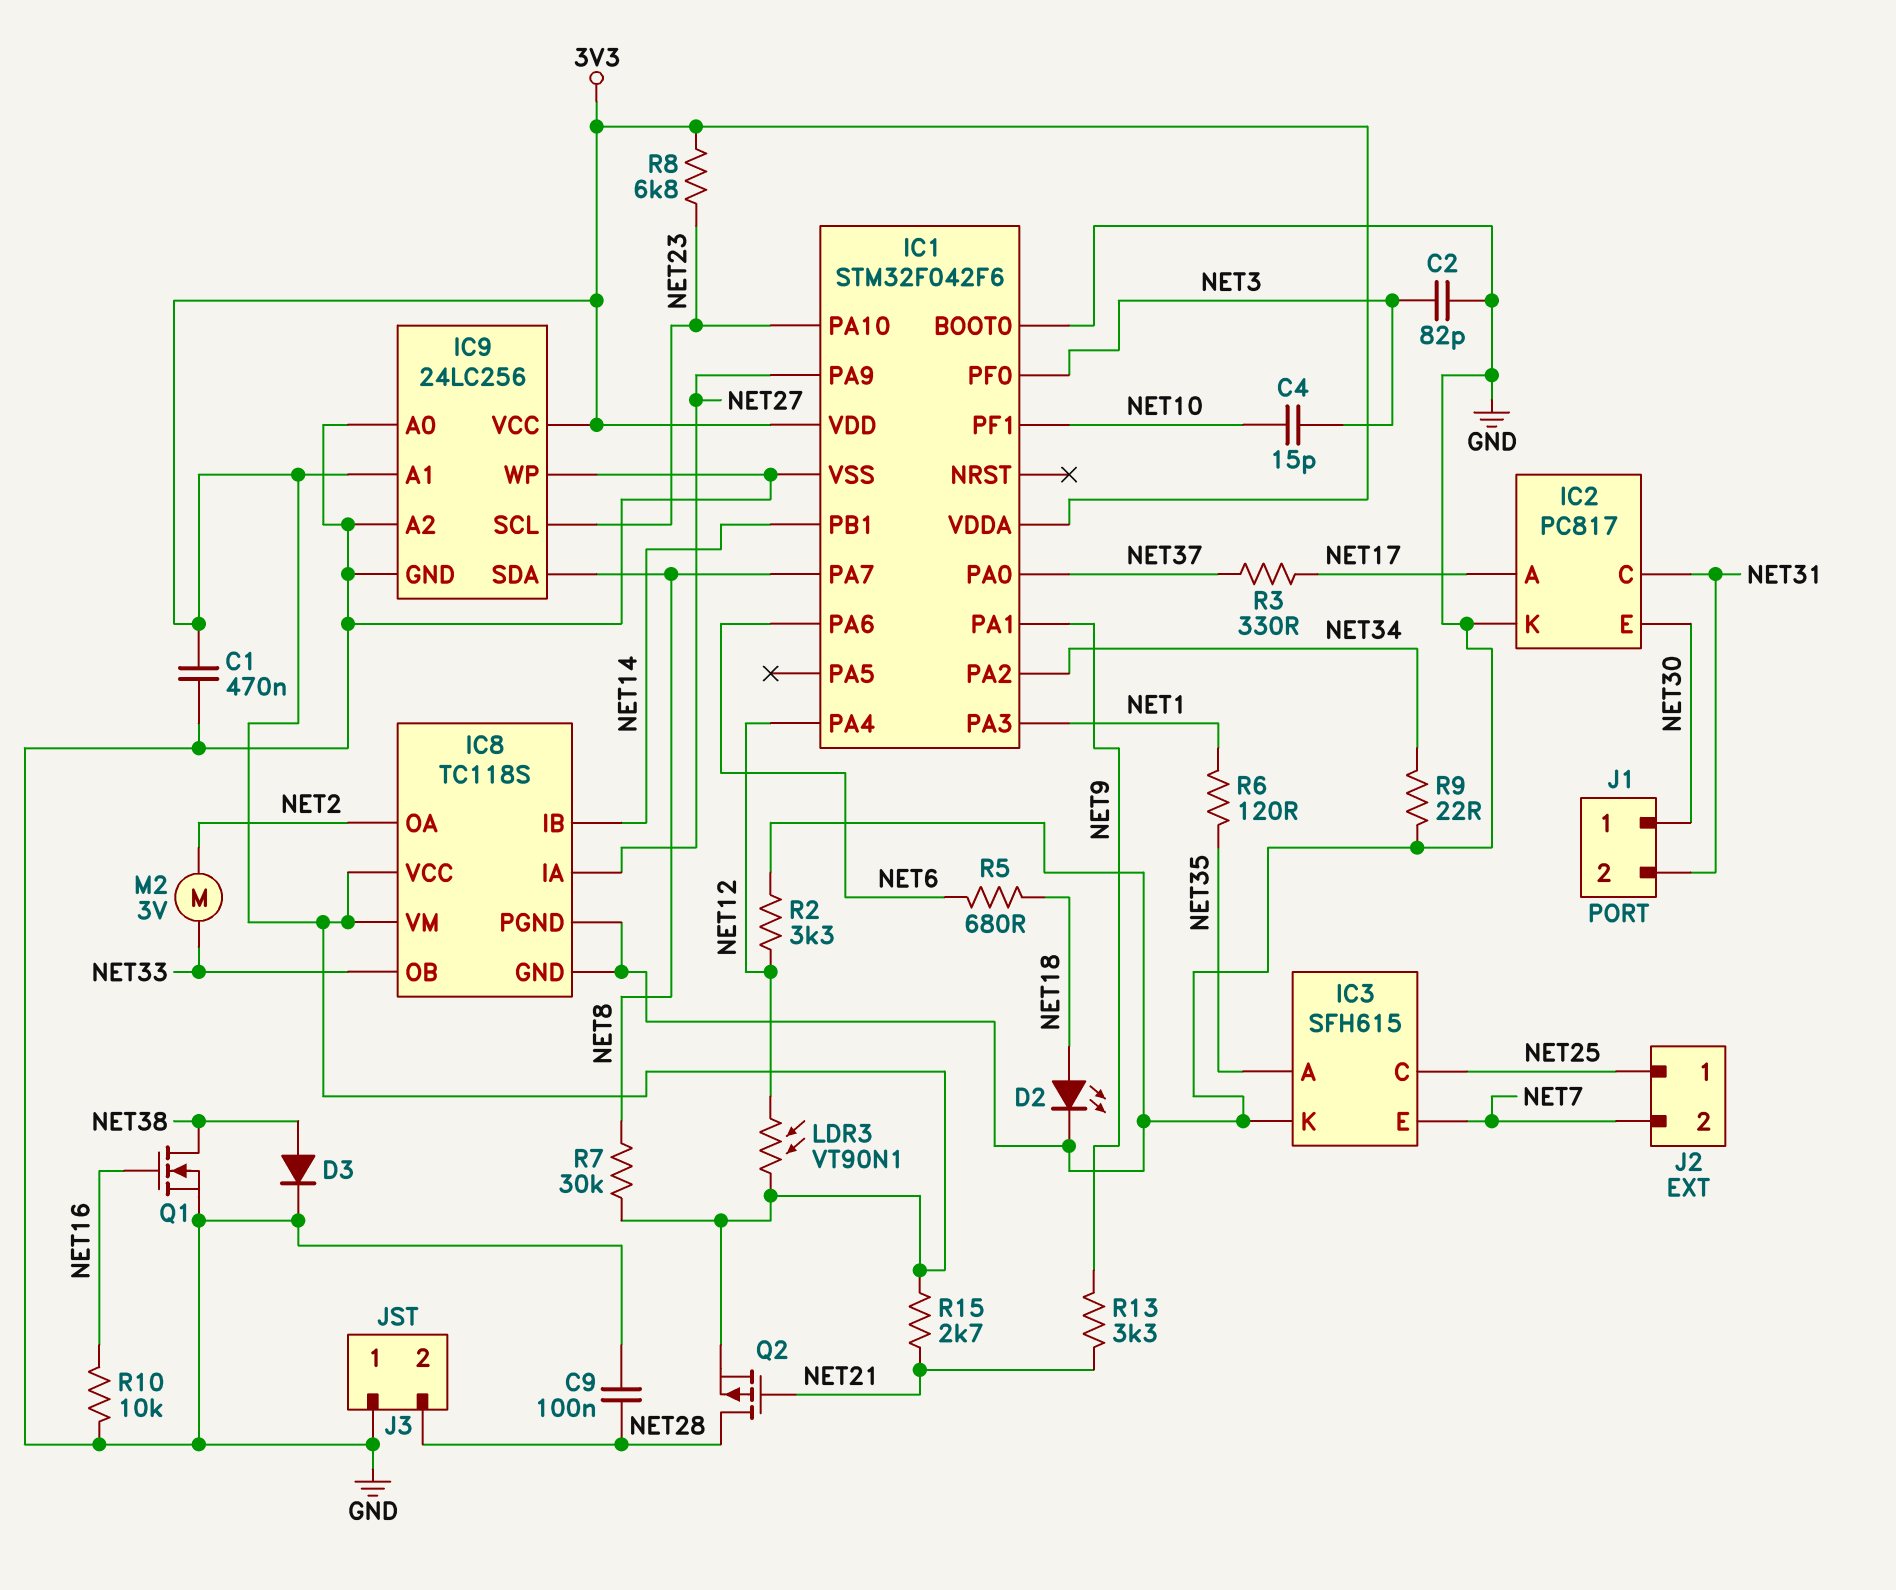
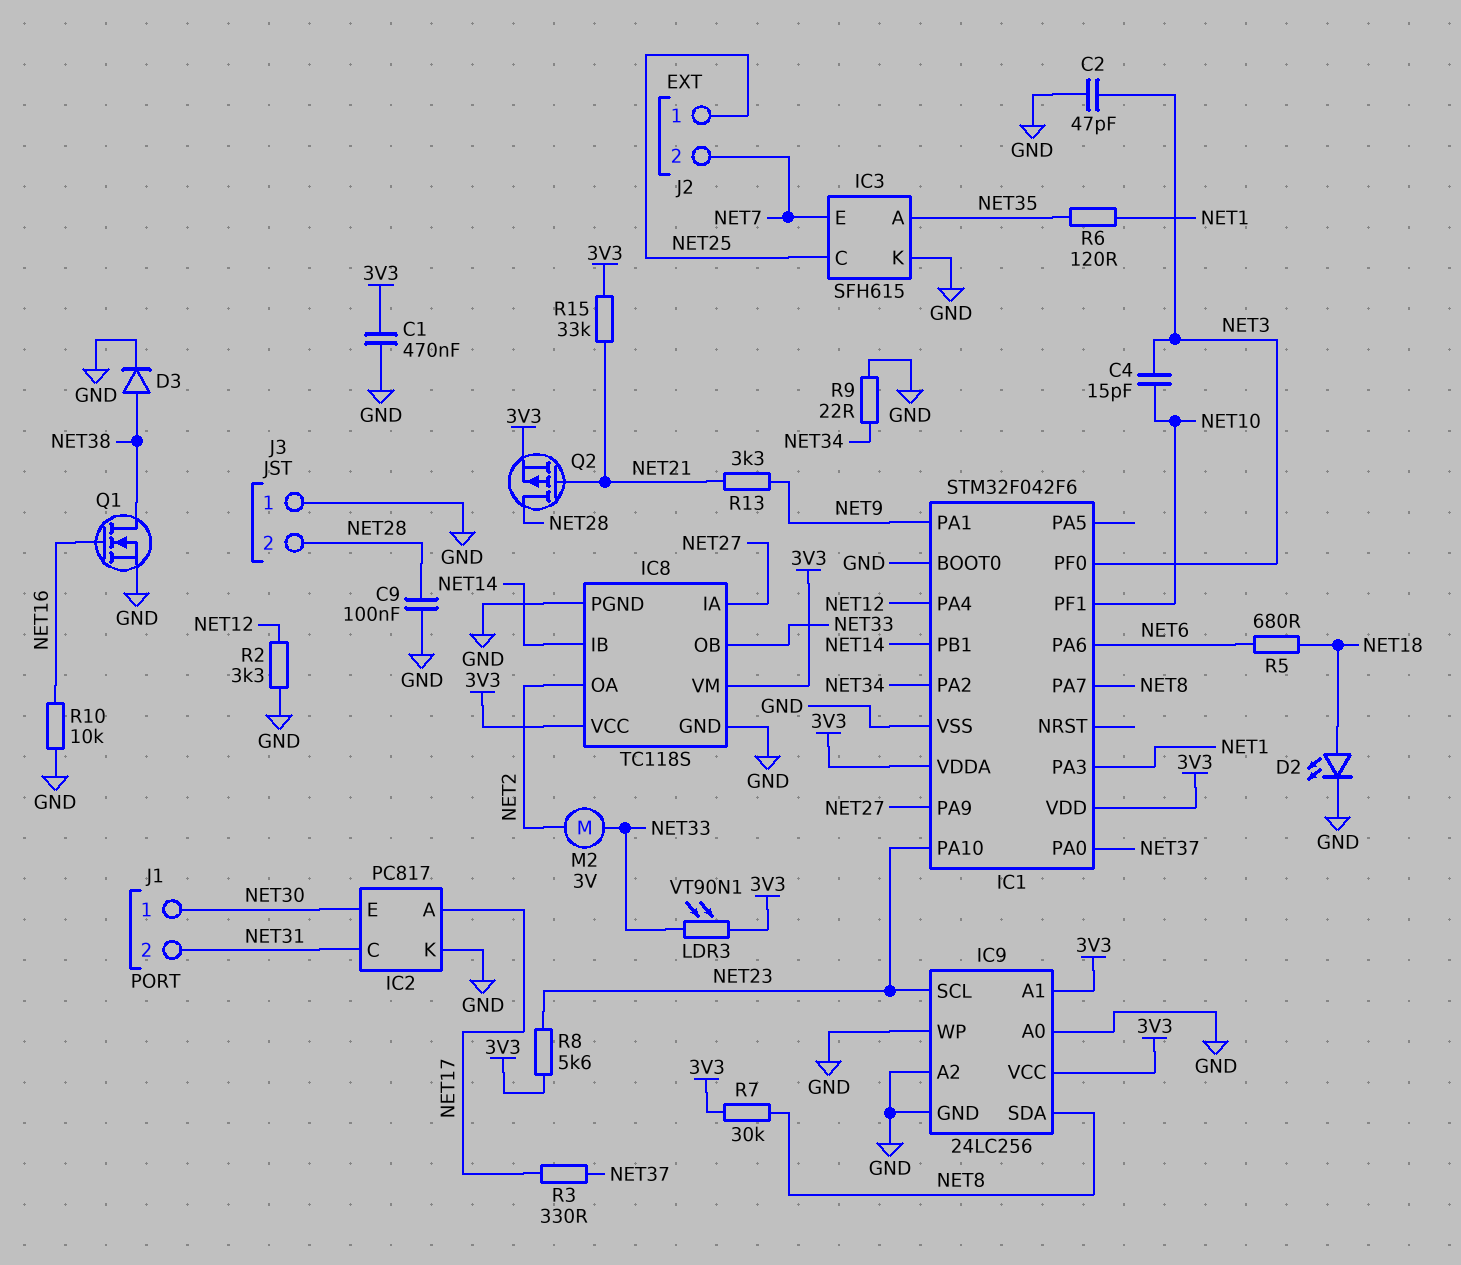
C2: 82pF (GND, NET3) -> 47pF (GND, NET3)
LDR3: VT90N1 (3V3, NET12) -> VT90N1 (3V3, NET33)
R8: 6.8k (3V3, NET23) -> 5.6k (3V3, NET23)
R15: 2.7k (3V3, NET21) -> 33k (3V3, NET21)

